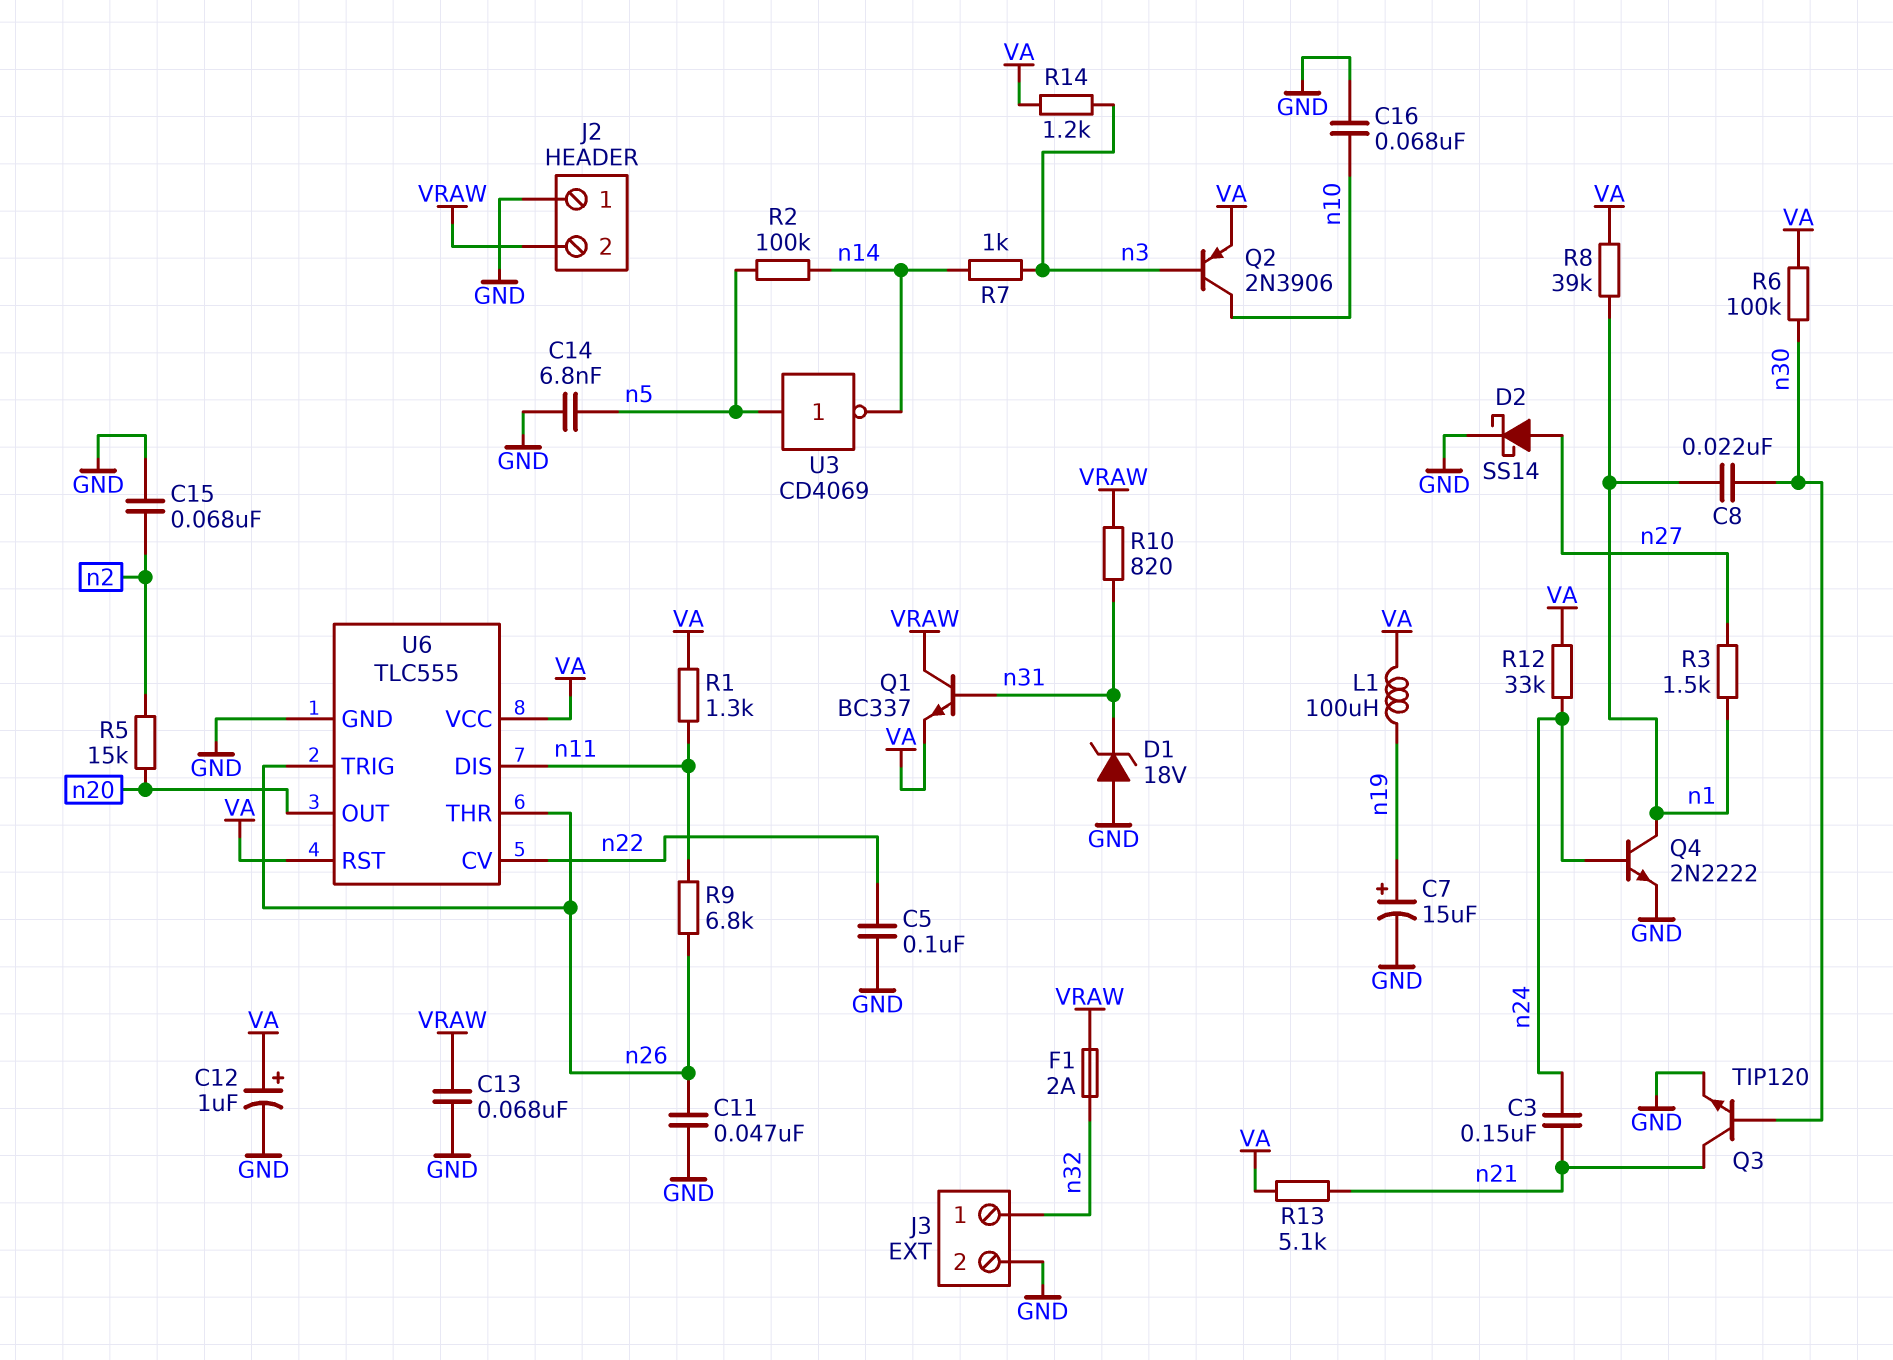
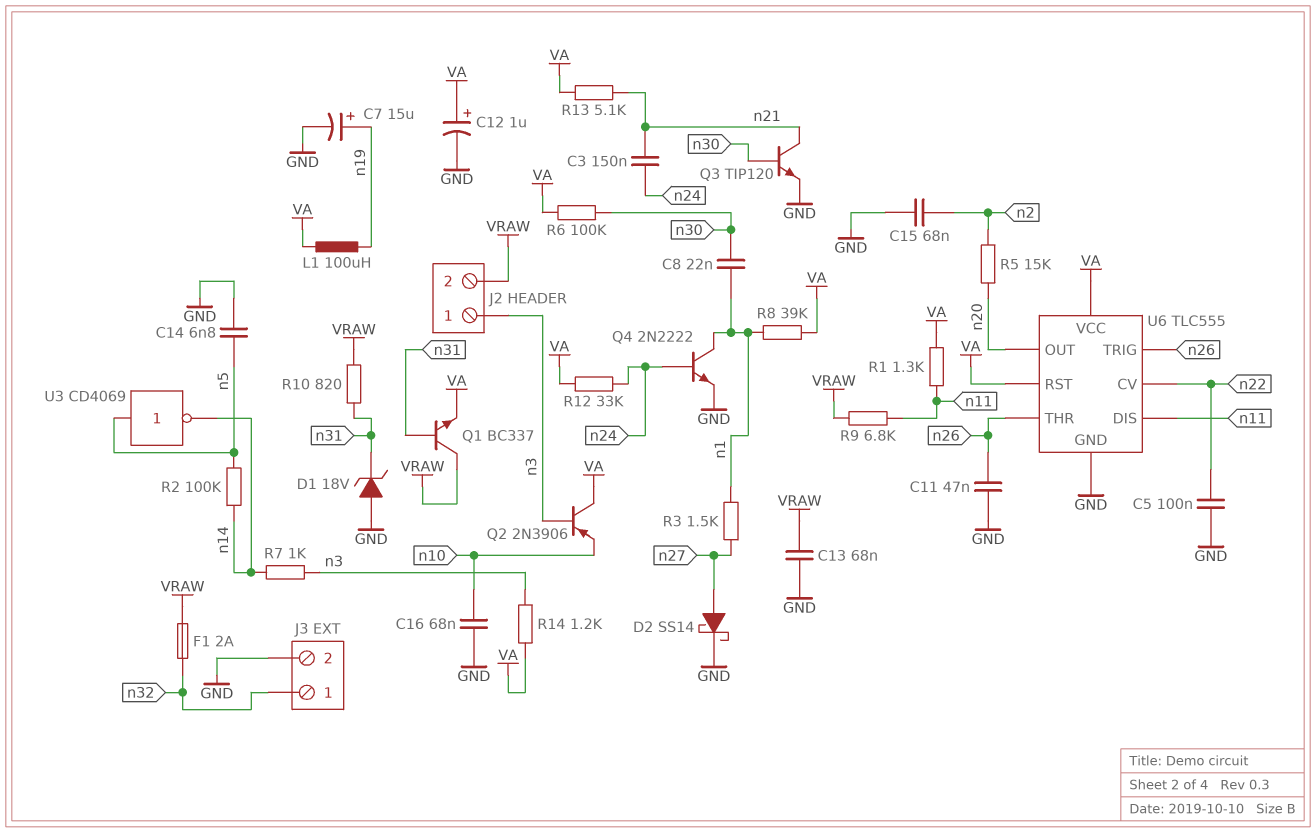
J2 pin 1: GND -> n3
Q2: PNP 2N3906 (B n3, C n10, E VA) -> PNP 2N3906 (B n3, C VA, E n10)
R9: 6.8k (n11, n26) -> 6.8k (VRAW, n11)

